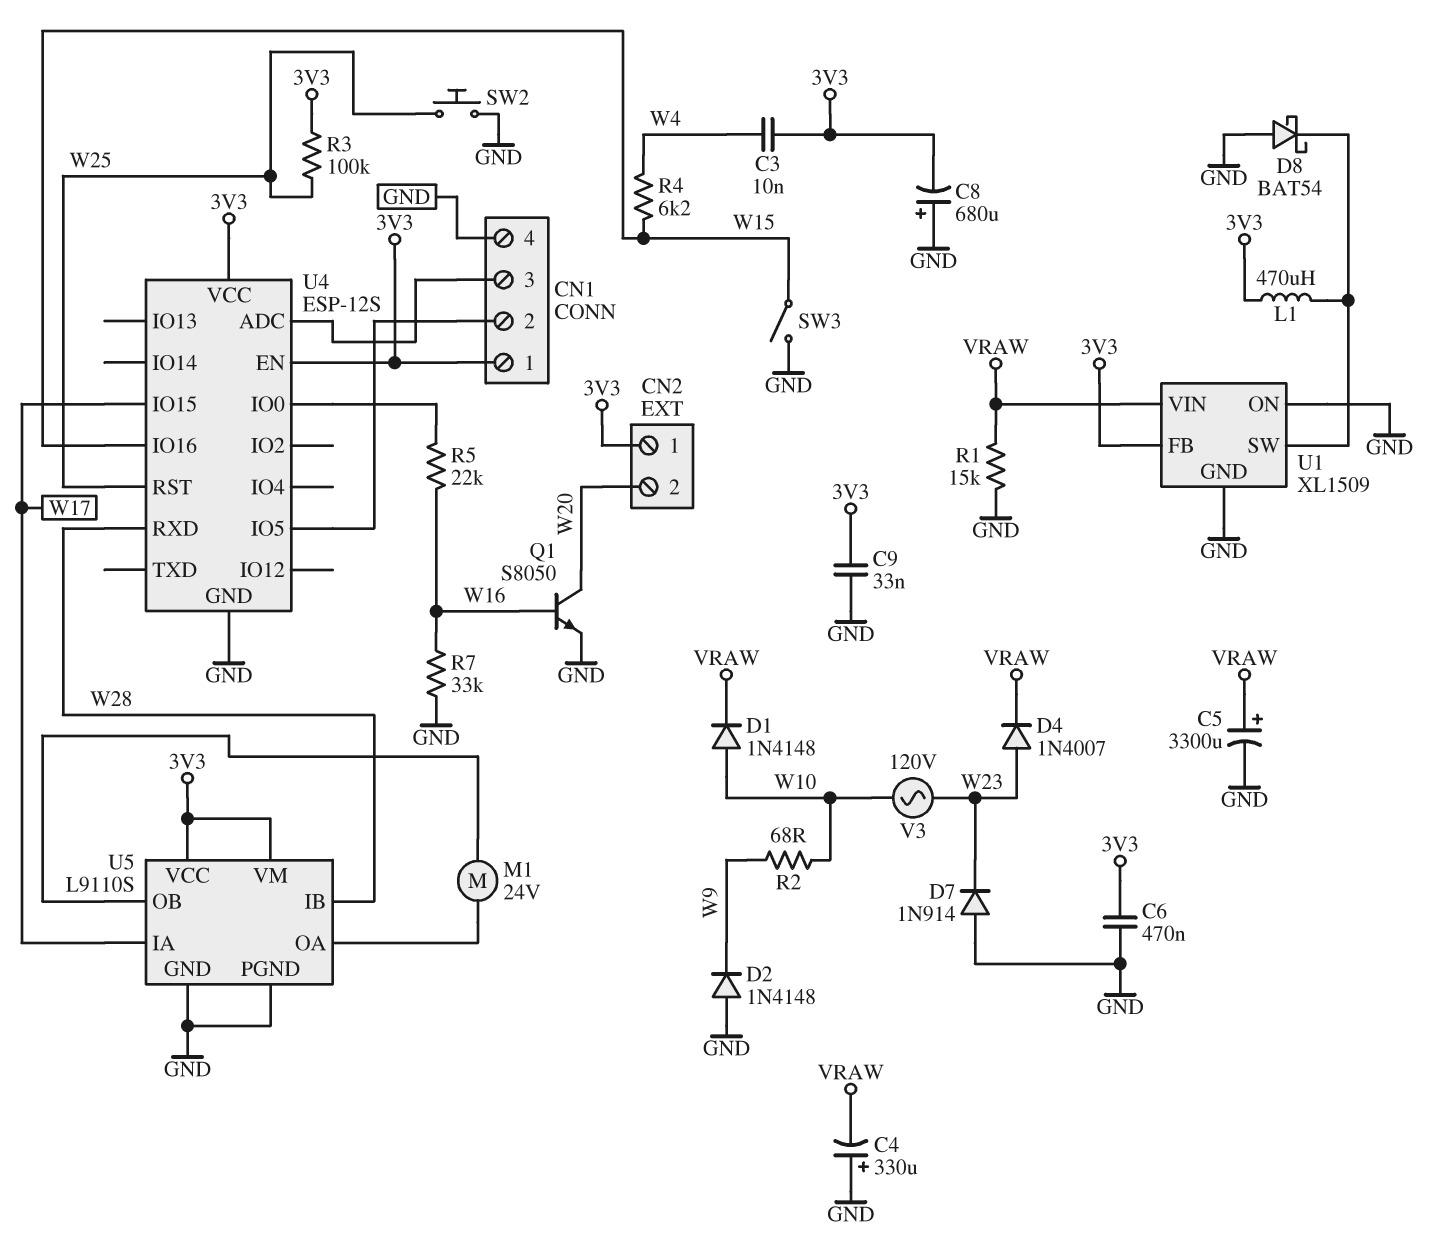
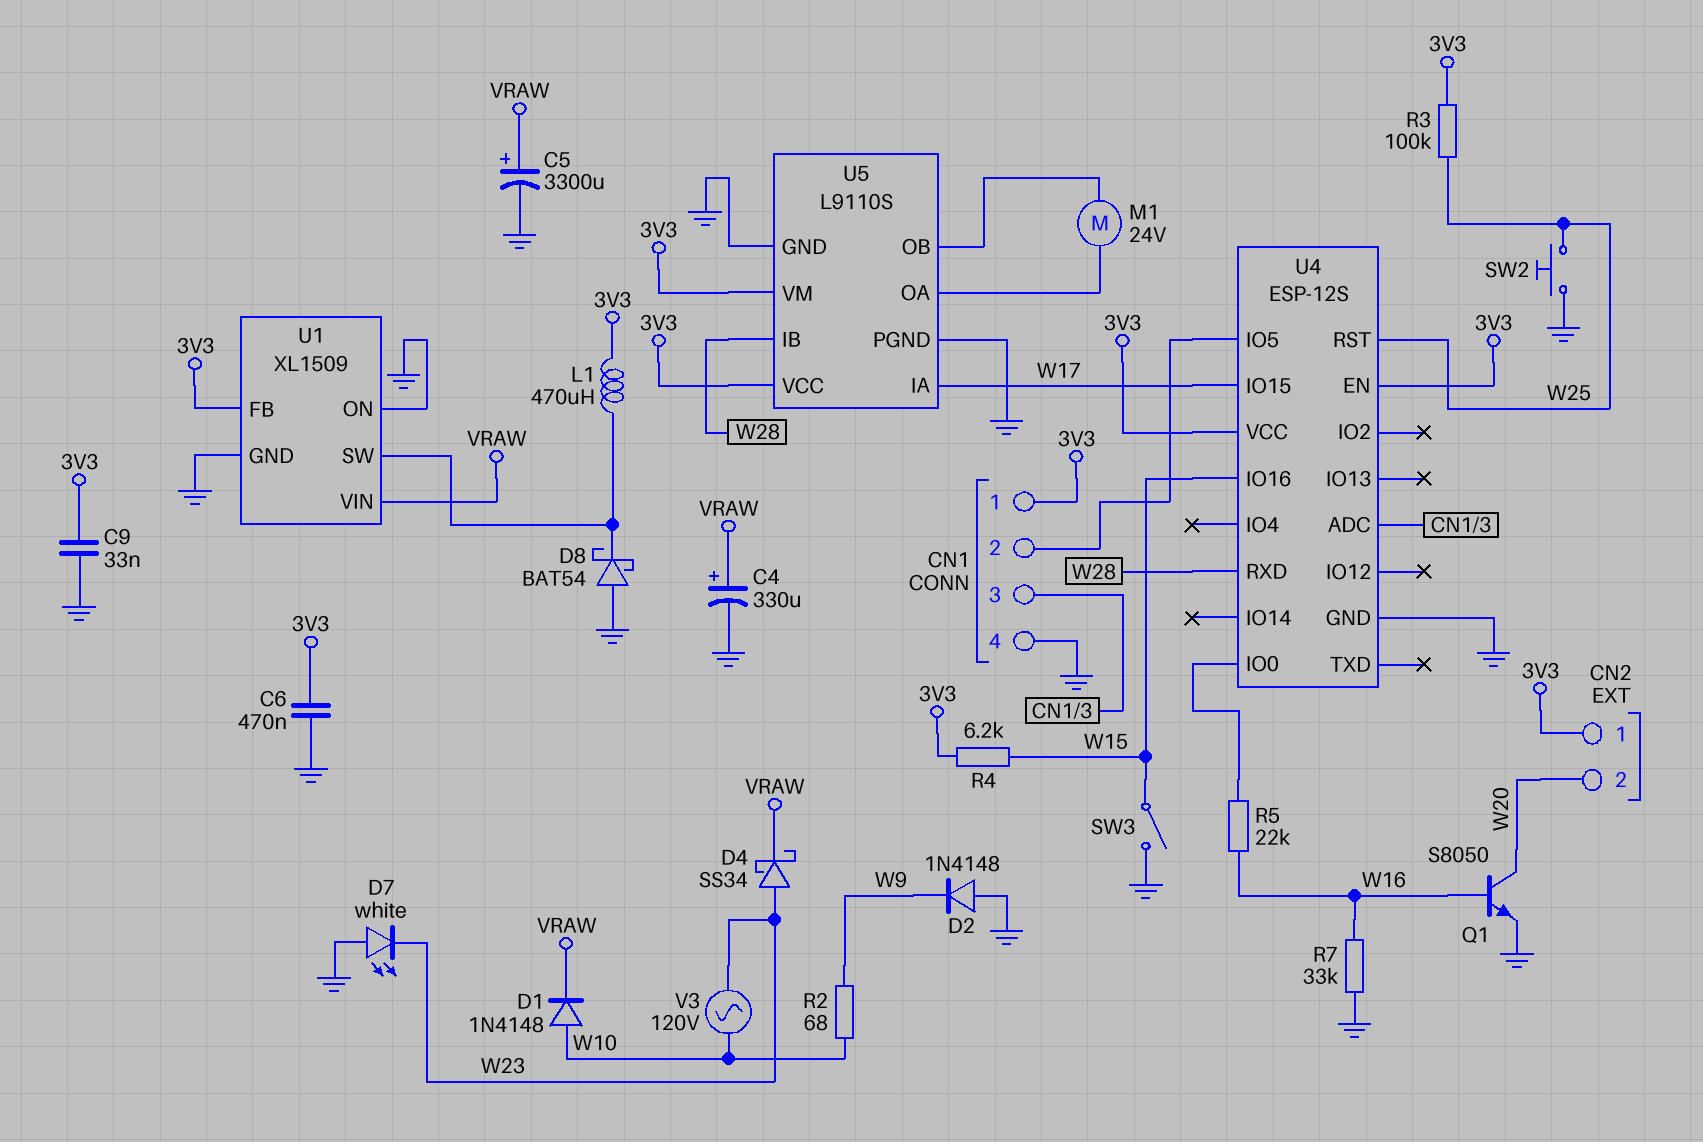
C3: 10nF (3V3, W4) -> none
C4: 330uF (plus GND, minus VRAW) -> 330uF (plus VRAW, minus GND)
C8: 680uF (plus GND, minus 3V3) -> none
D4: diode 1N4007 (A W23, K VRAW) -> schottky SS34 (A W23, K VRAW)
D7: diode 1N914 (A GND, K W23) -> LED white (A GND, K W23)
R1: 15k (GND, VRAW) -> none
R4: 6.2k (W4, W15) -> 6.2k (3V3, W15)

